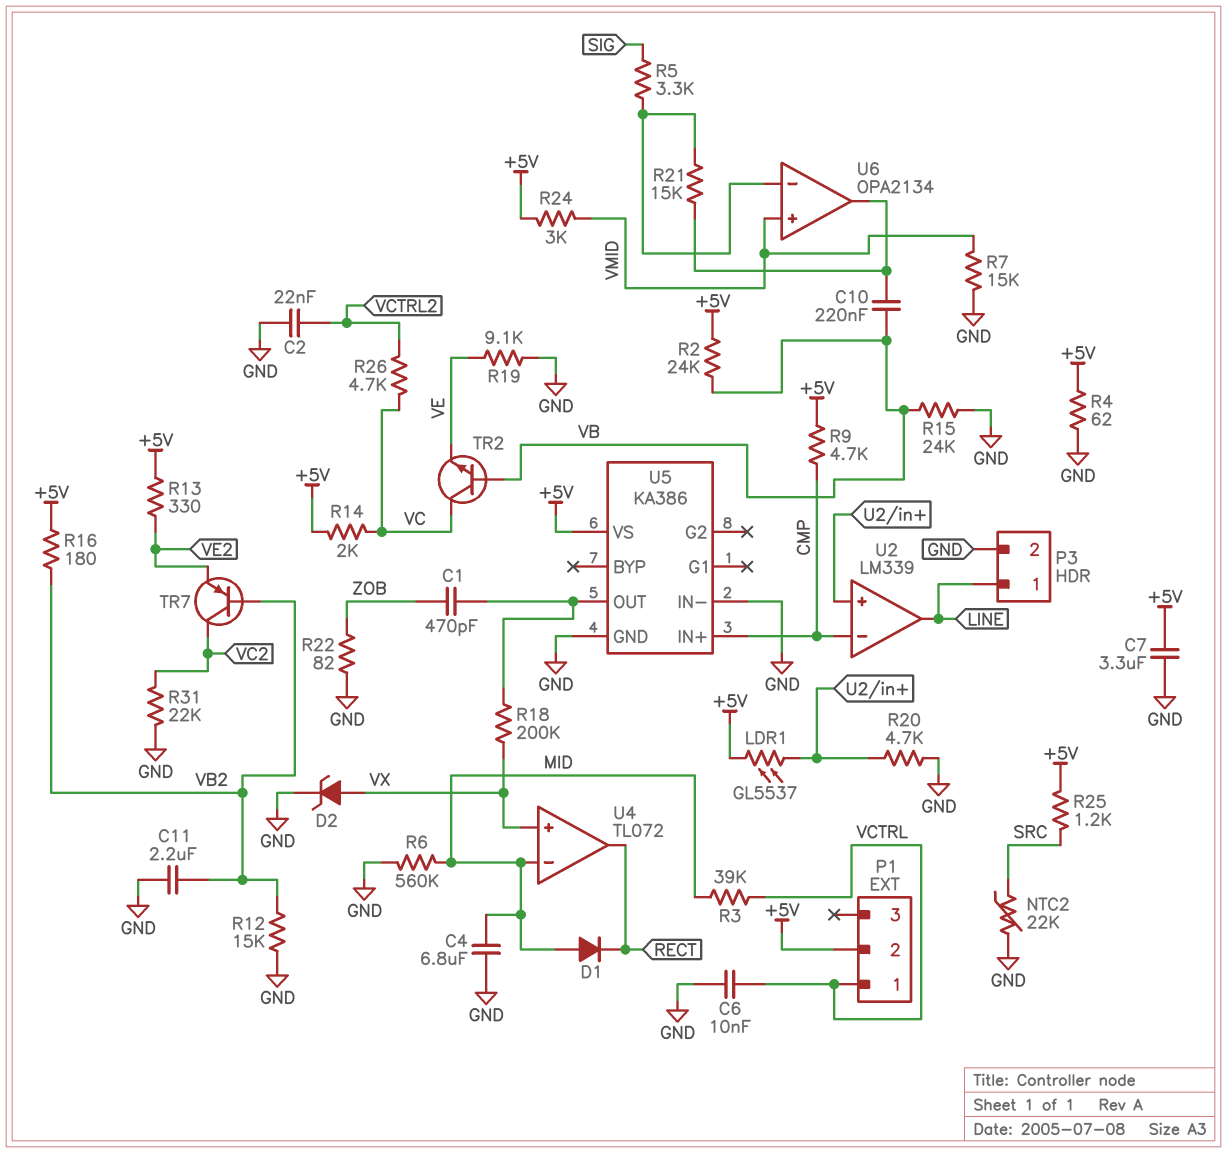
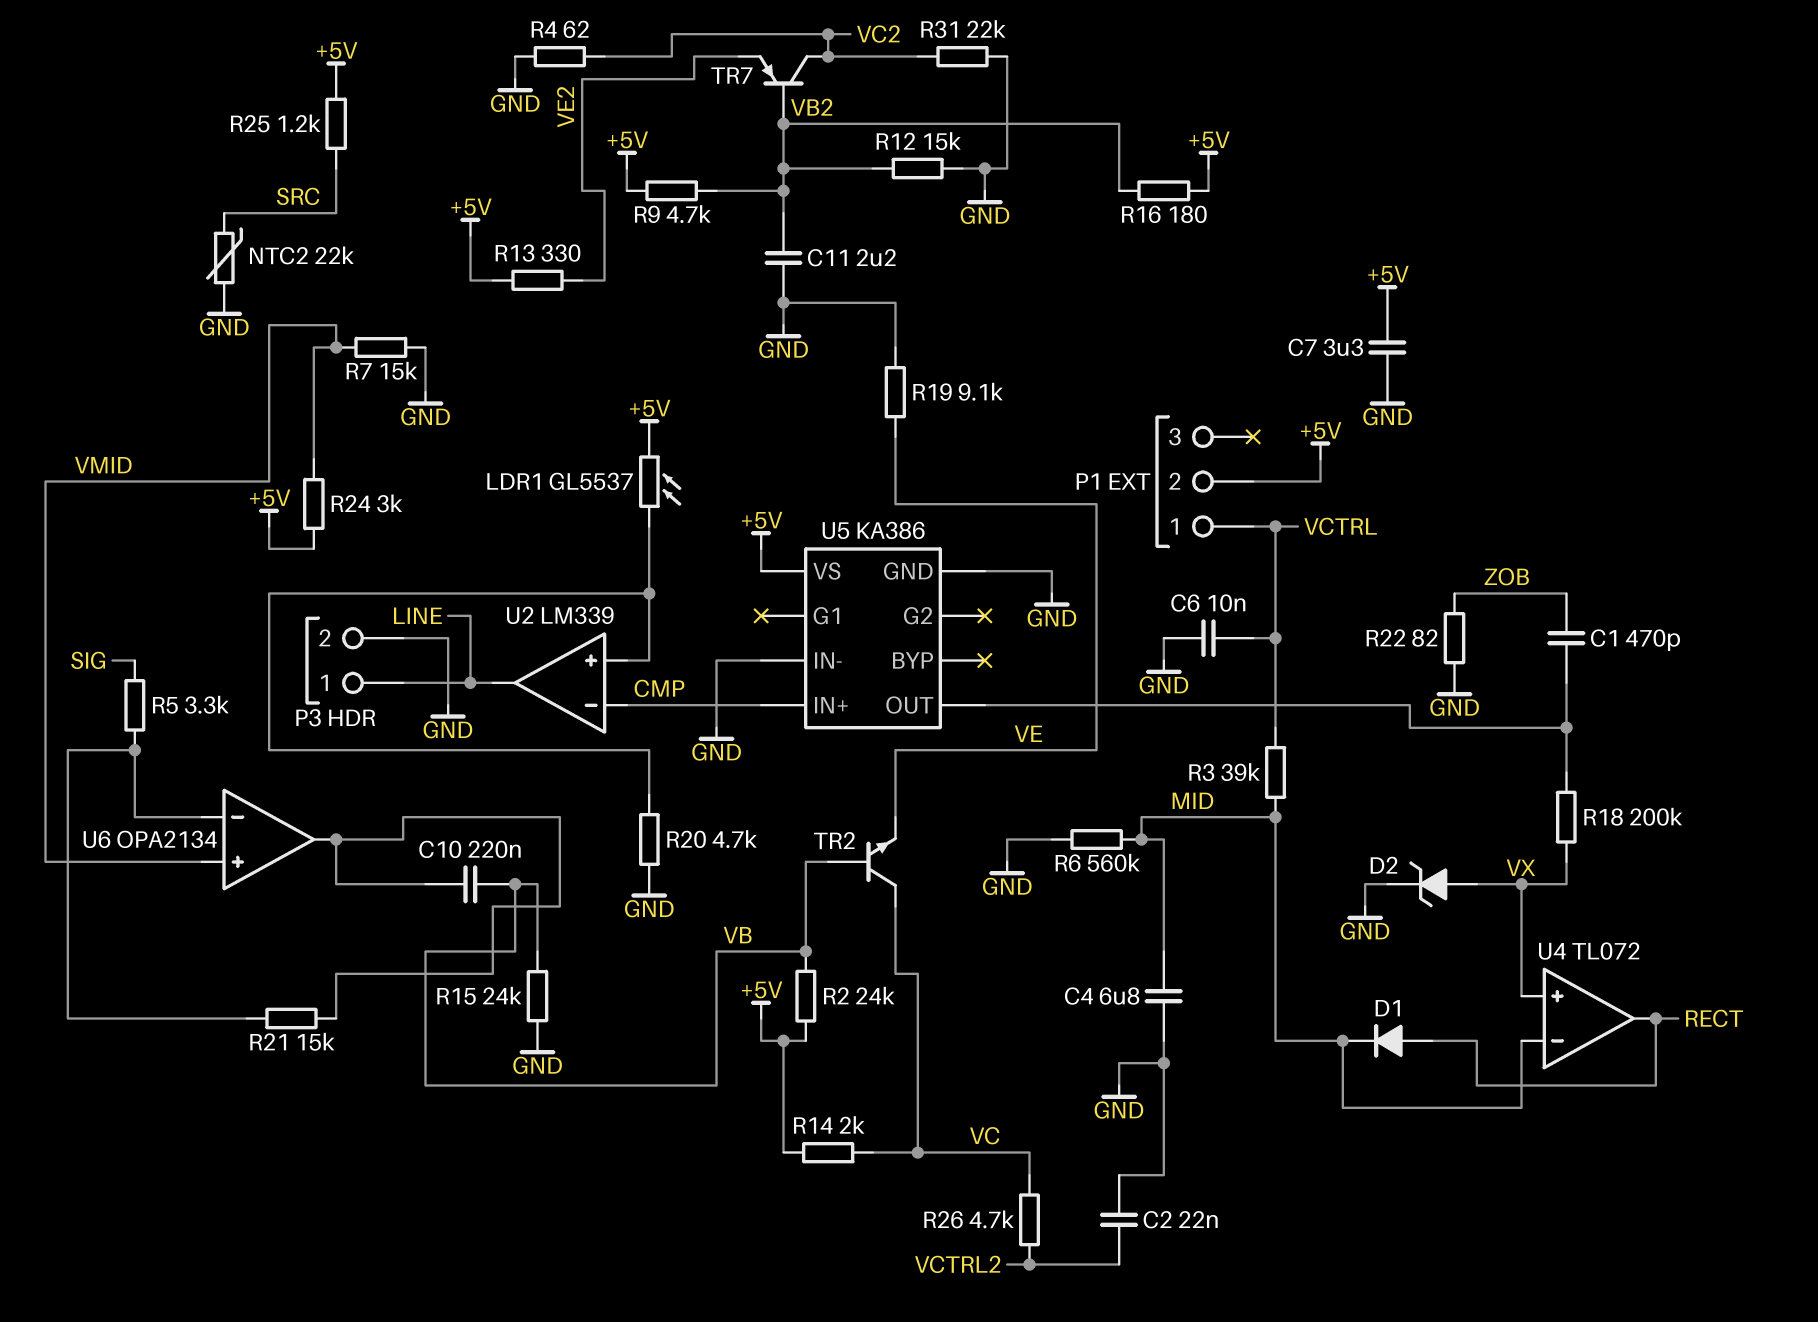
D1: diode (A MID, K RECT) -> diode (A RECT, K MID)
R4: 62 (+5V, GND) -> 62 (GND, VC2)
R9: 4.7k (+5V, CMP) -> 4.7k (+5V, VB2)

